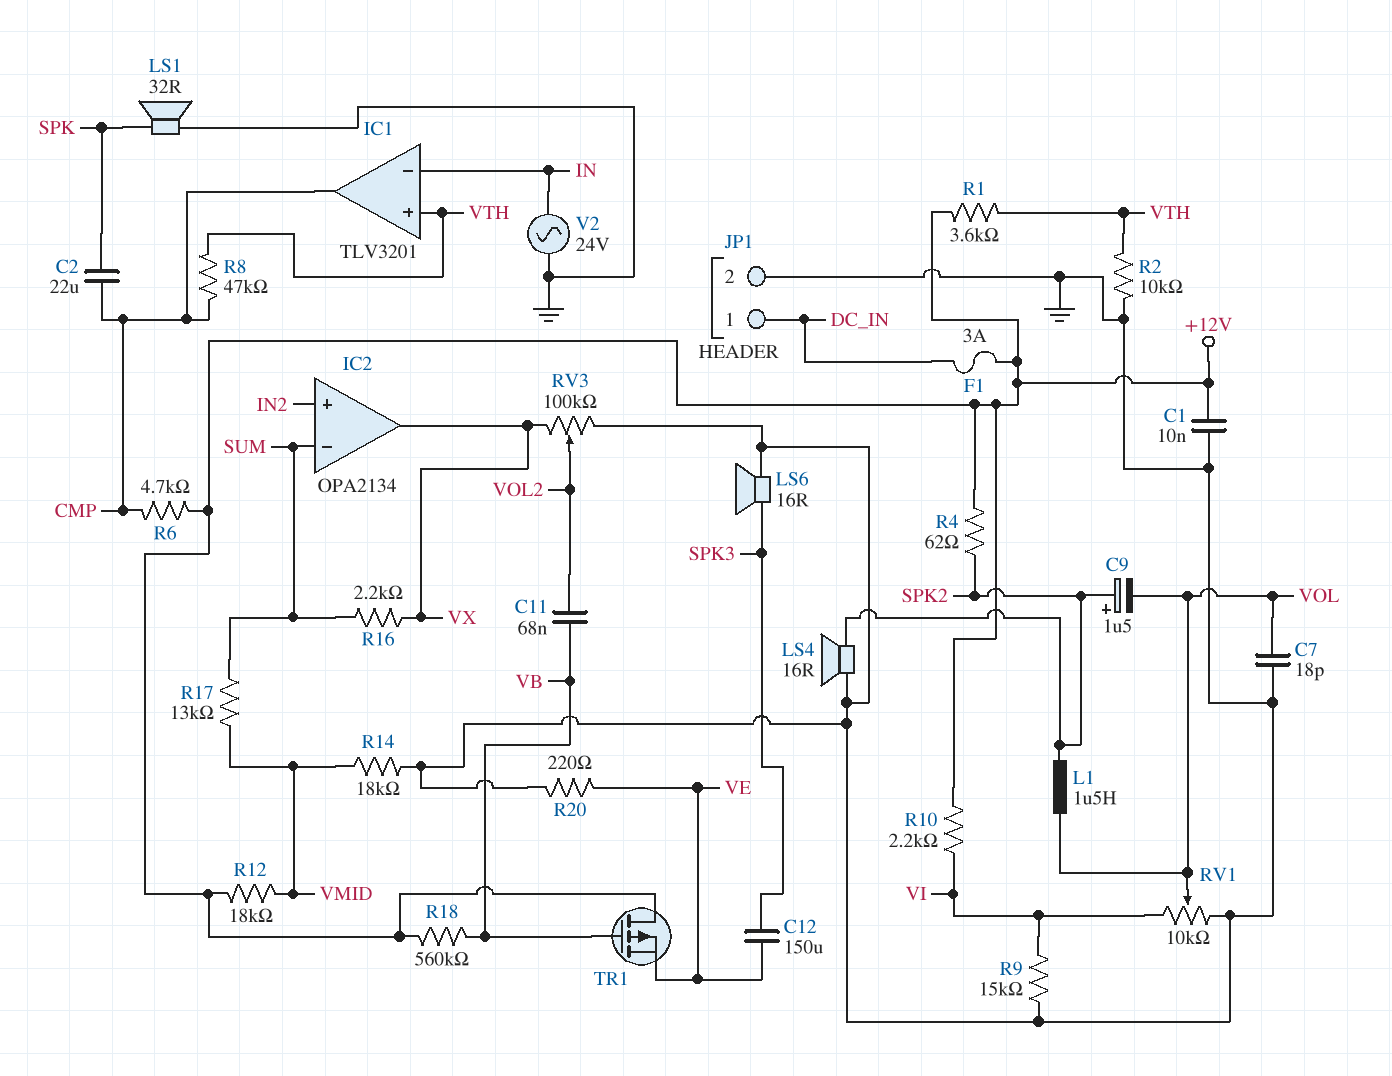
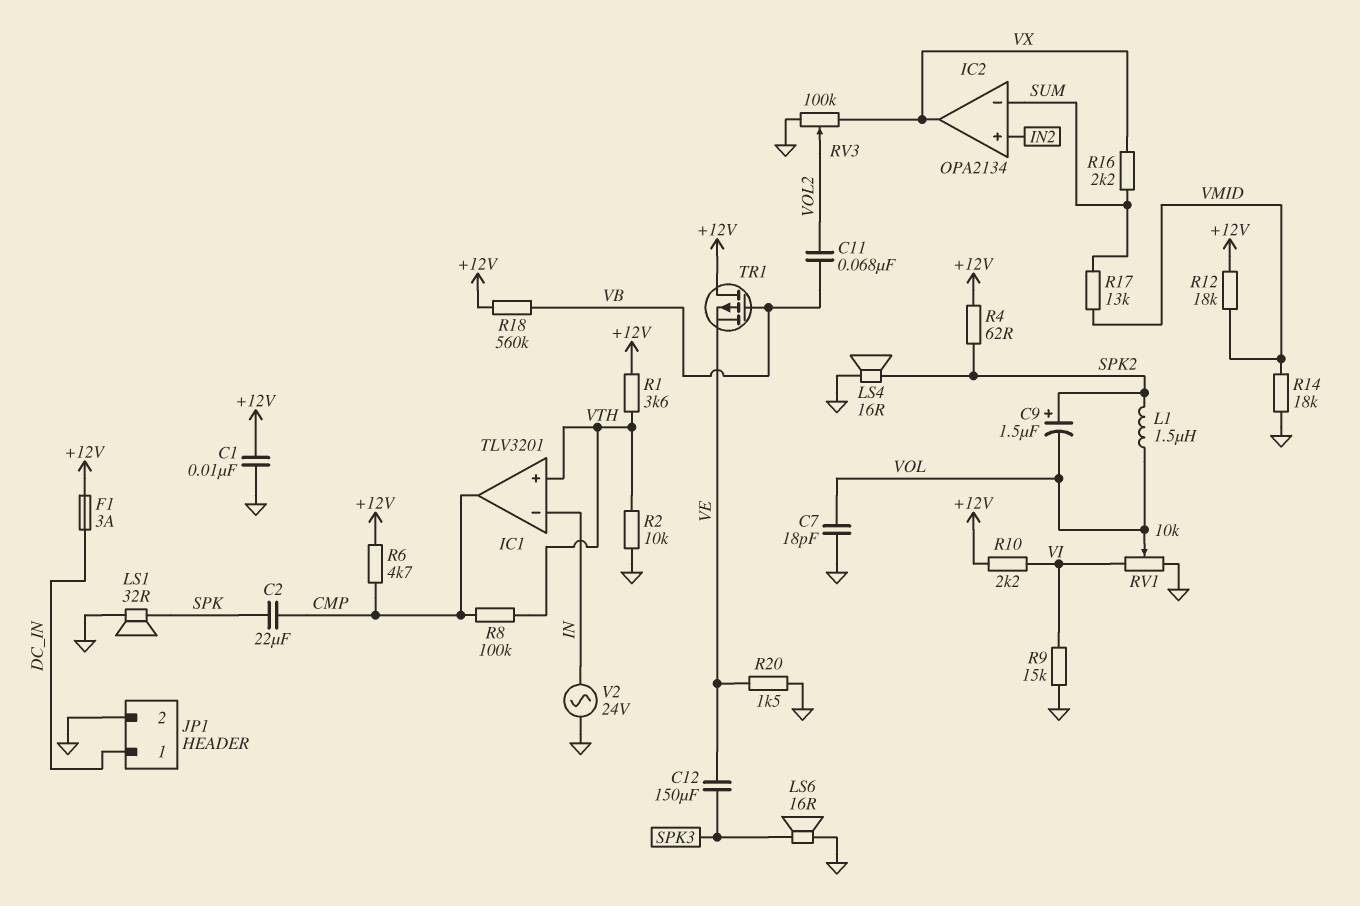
R8: 47k (CMP, VTH) -> 100k (CMP, VTH)
R20: 220 (GND, VE) -> 1.5k (GND, VE)

